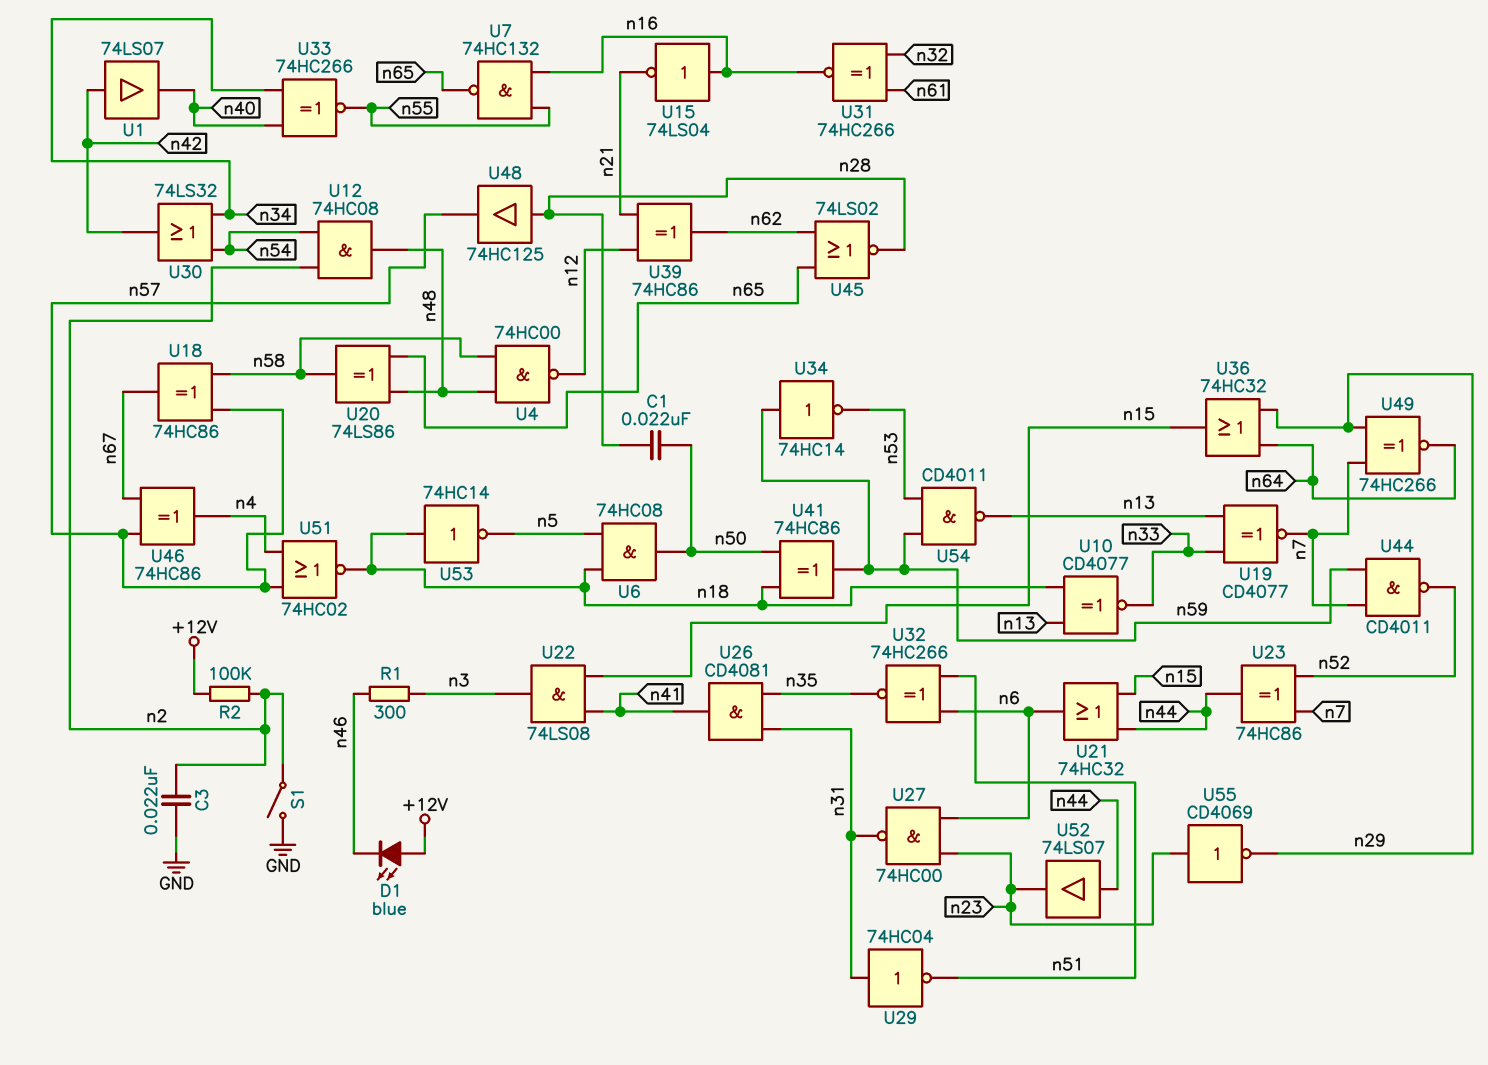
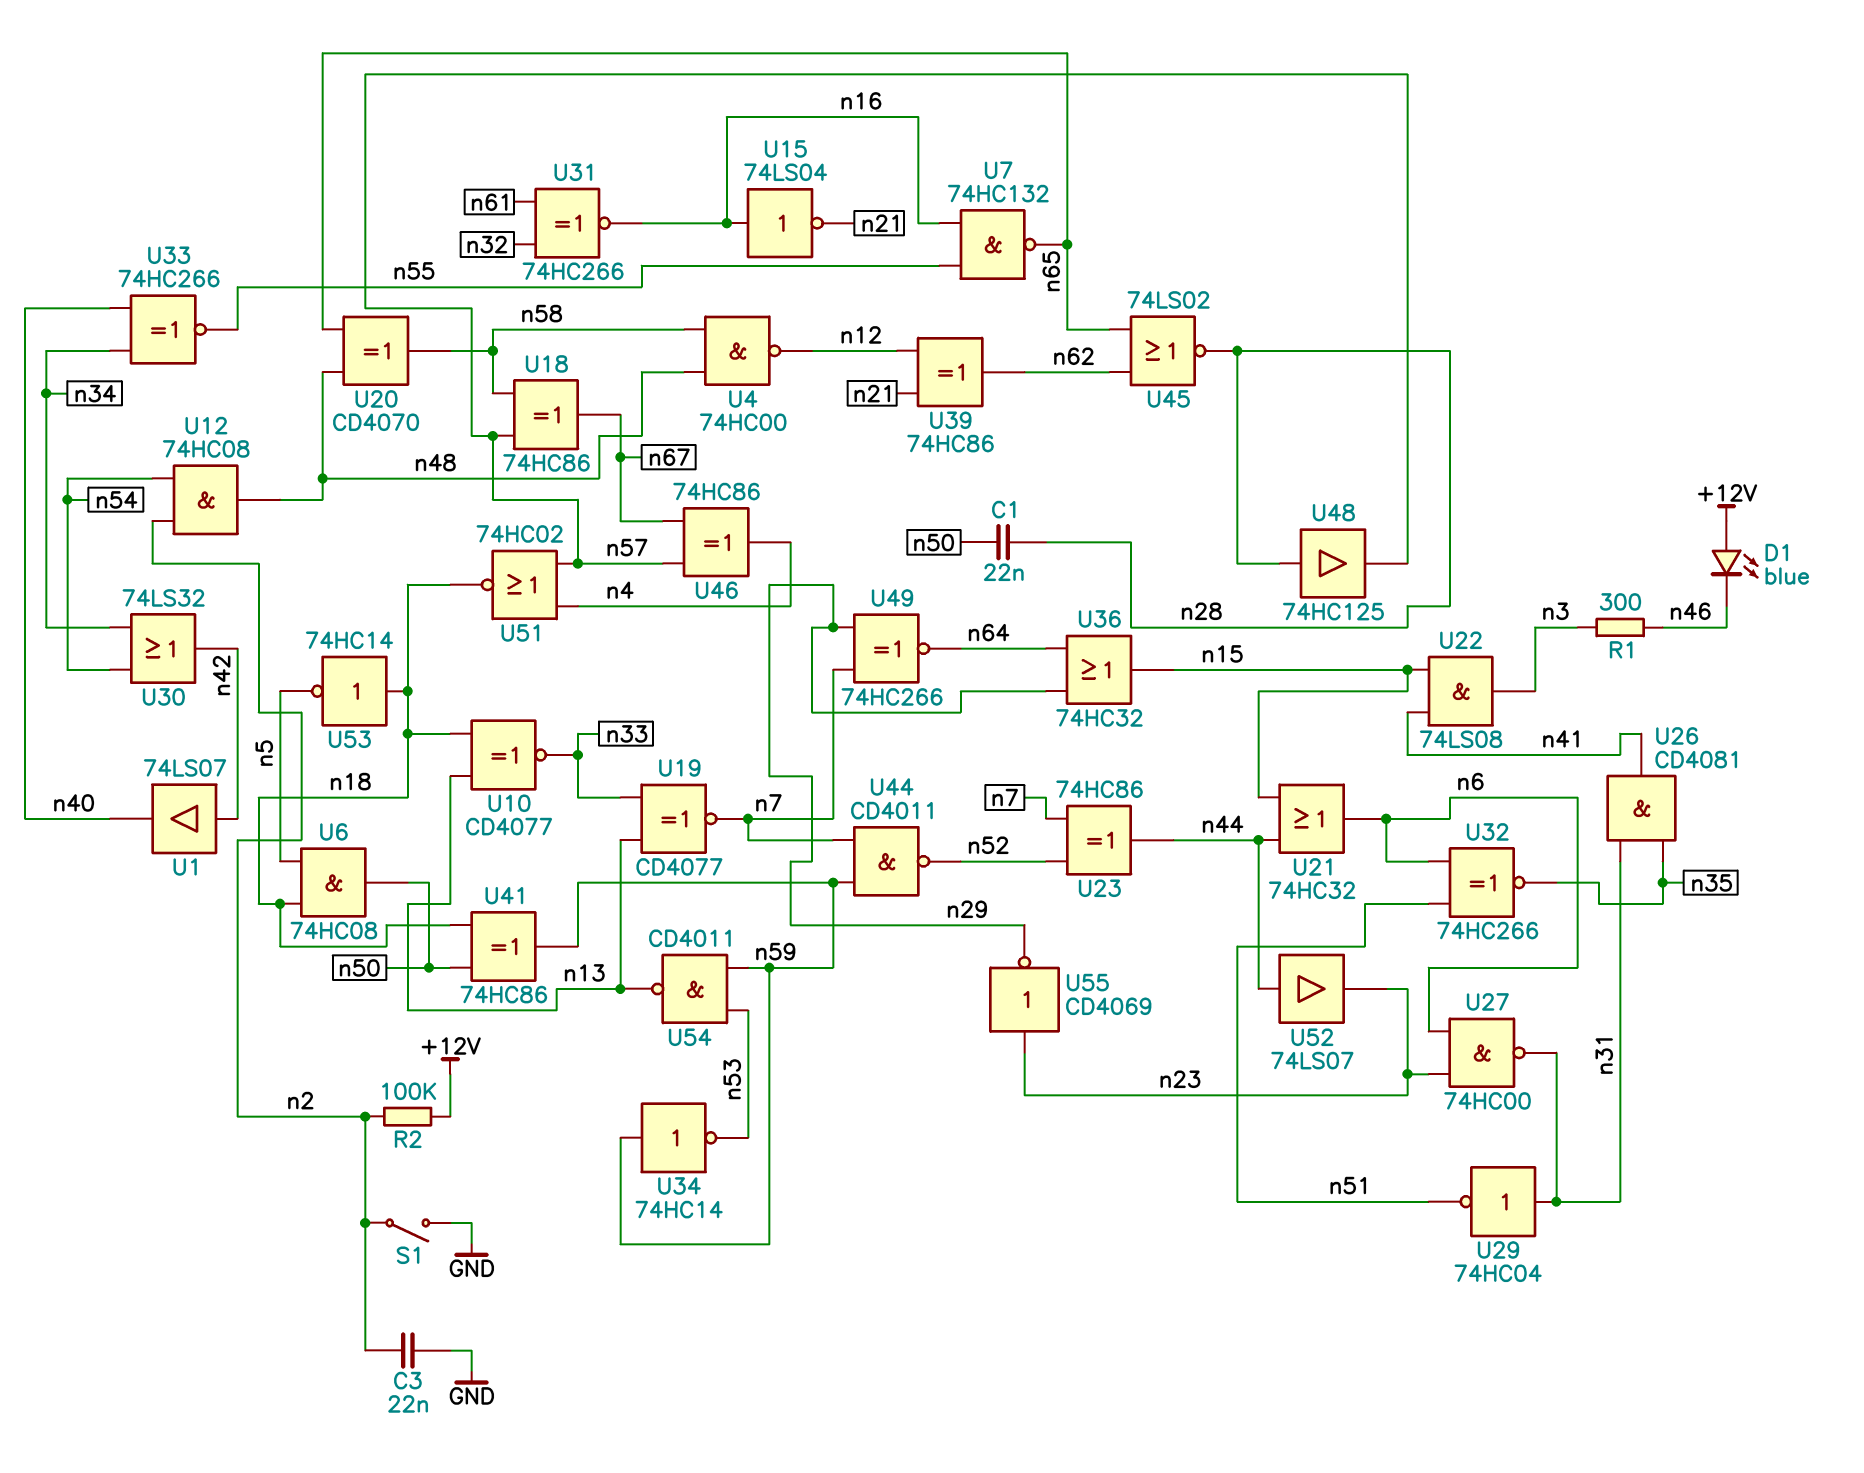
U20: XOR 74LS86 (in n48, in n65, out n58) -> XOR CD4070 (in n48, in n65, out n58)

